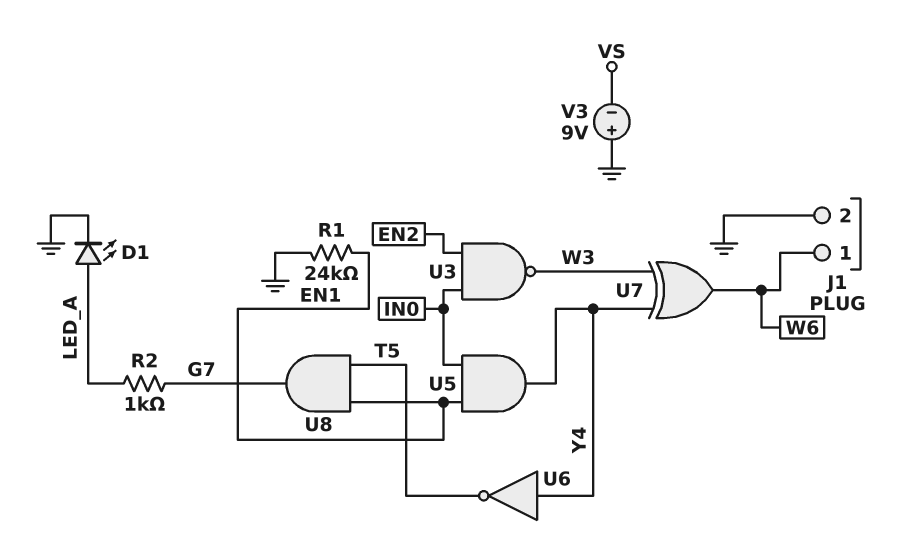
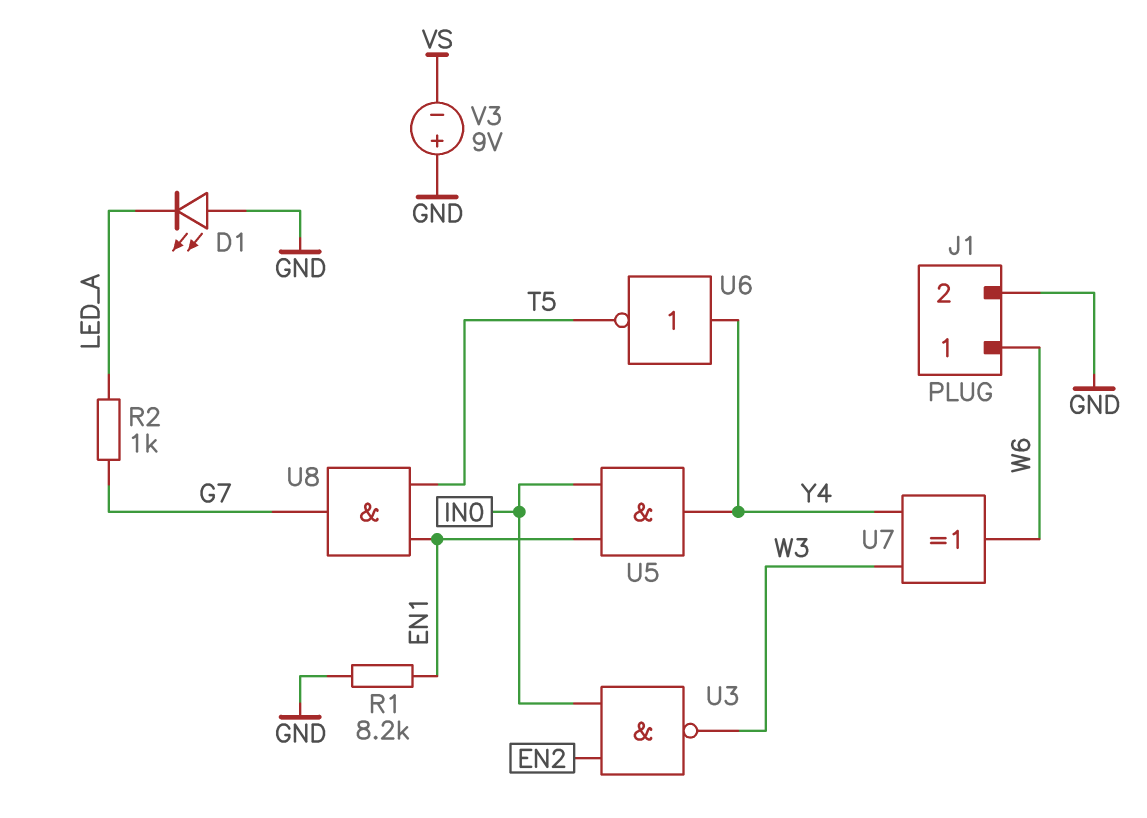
D1: LED (A LED_A, K GND) -> LED (A GND, K LED_A)
R1: 24k (EN1, GND) -> 8.2k (EN1, GND)

